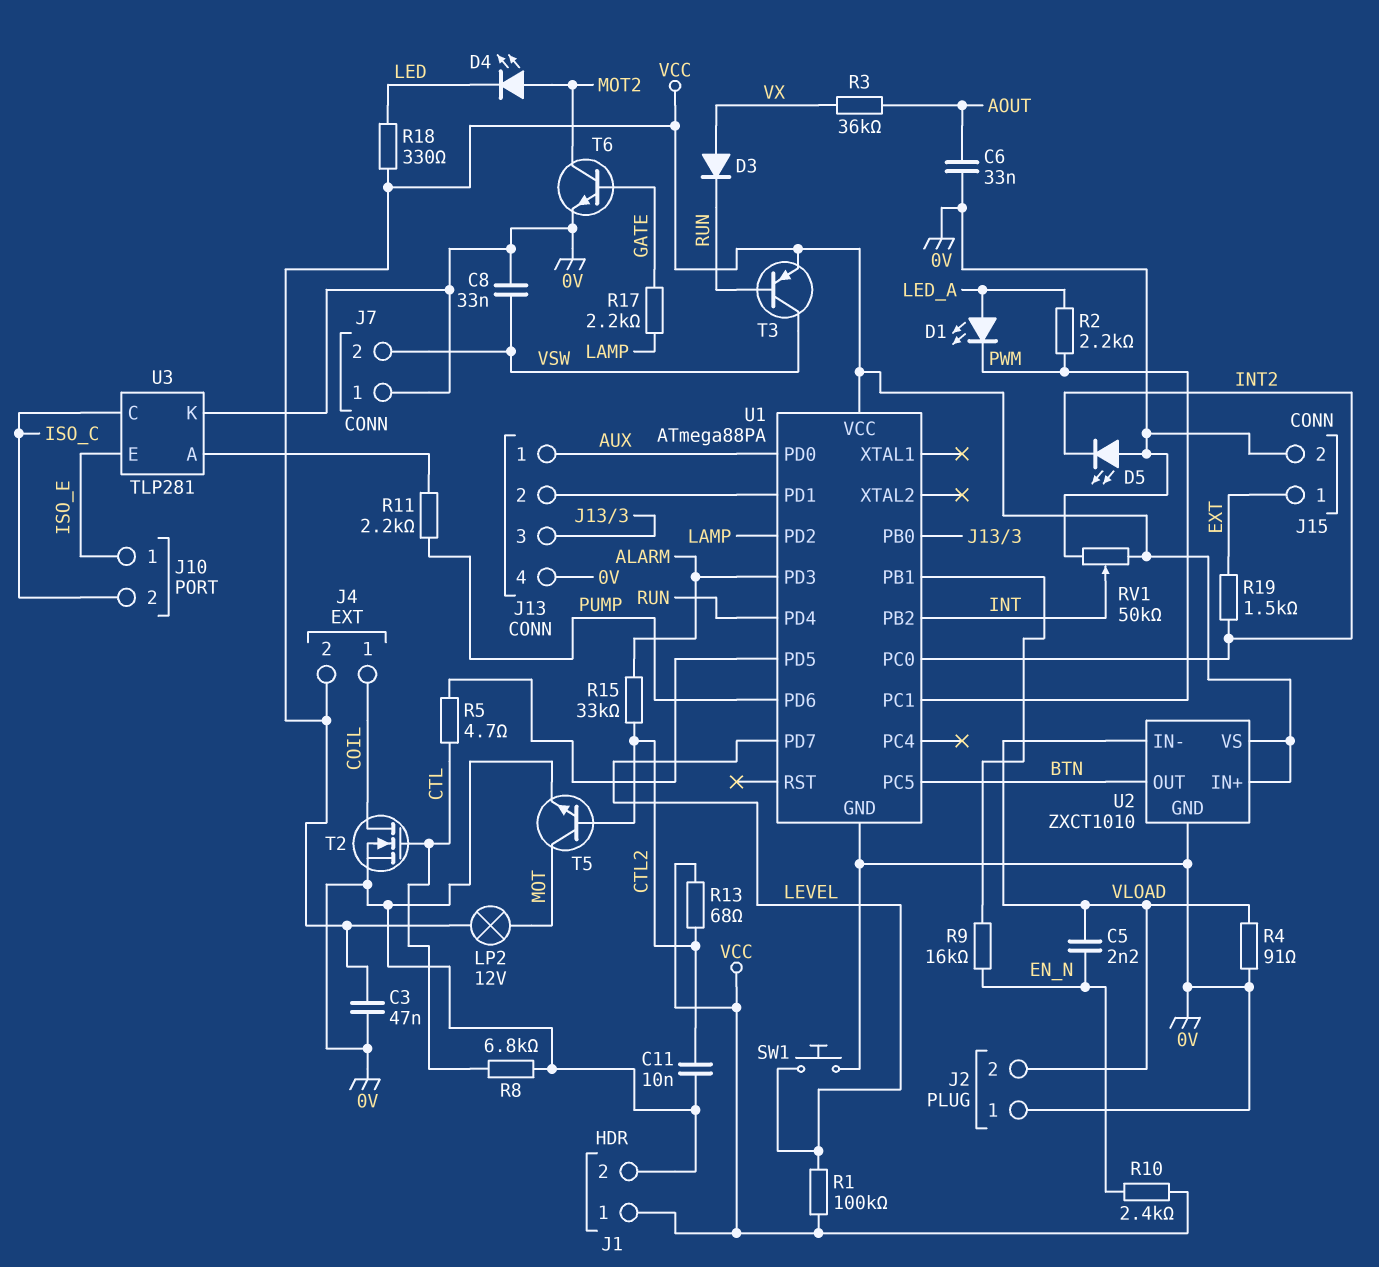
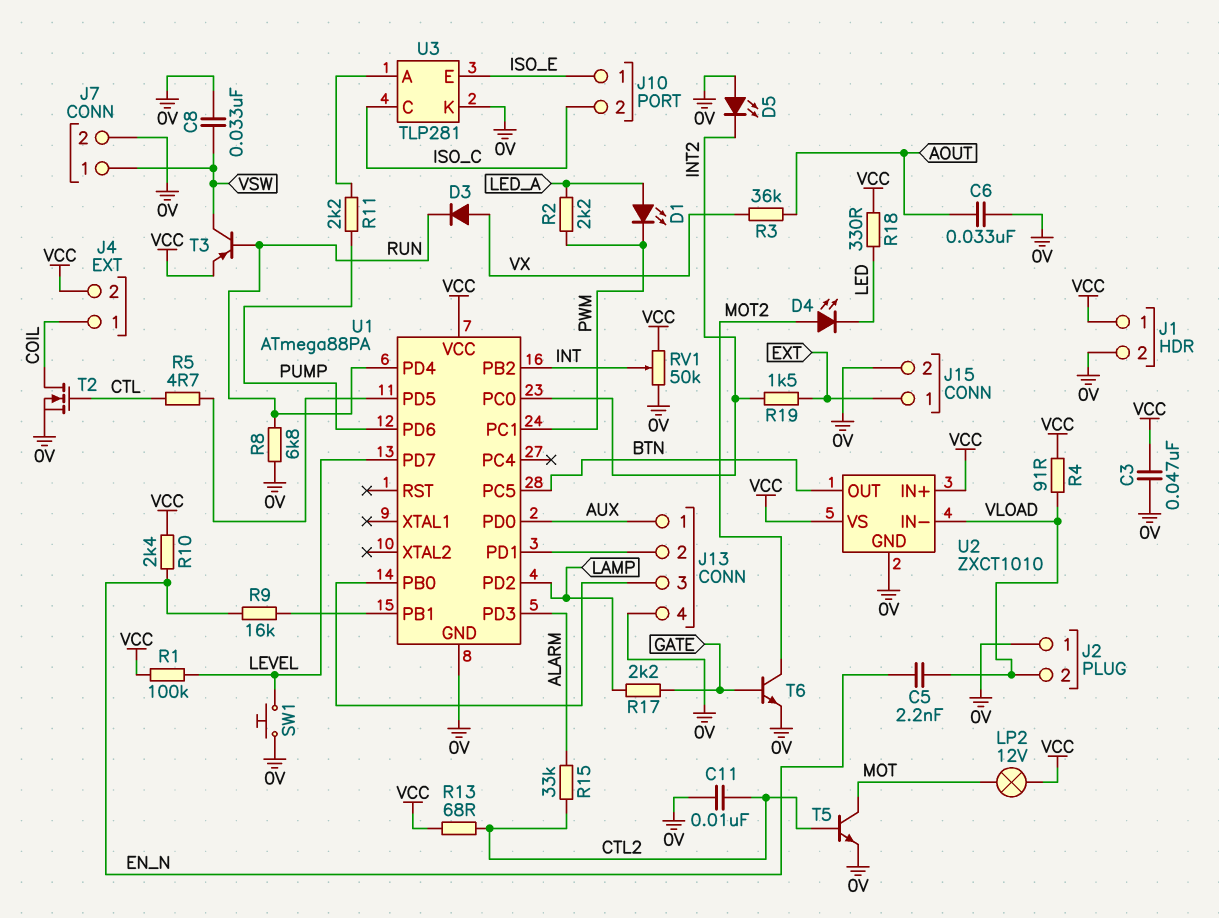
J7 pin 1: 0V -> VSW
J7 pin 2: VSW -> 0V
R4: 91 (0V, VLOAD) -> 91 (VCC, VLOAD)
R8: 6.8k (0V, CTL) -> 6.8k (0V, RUN)

